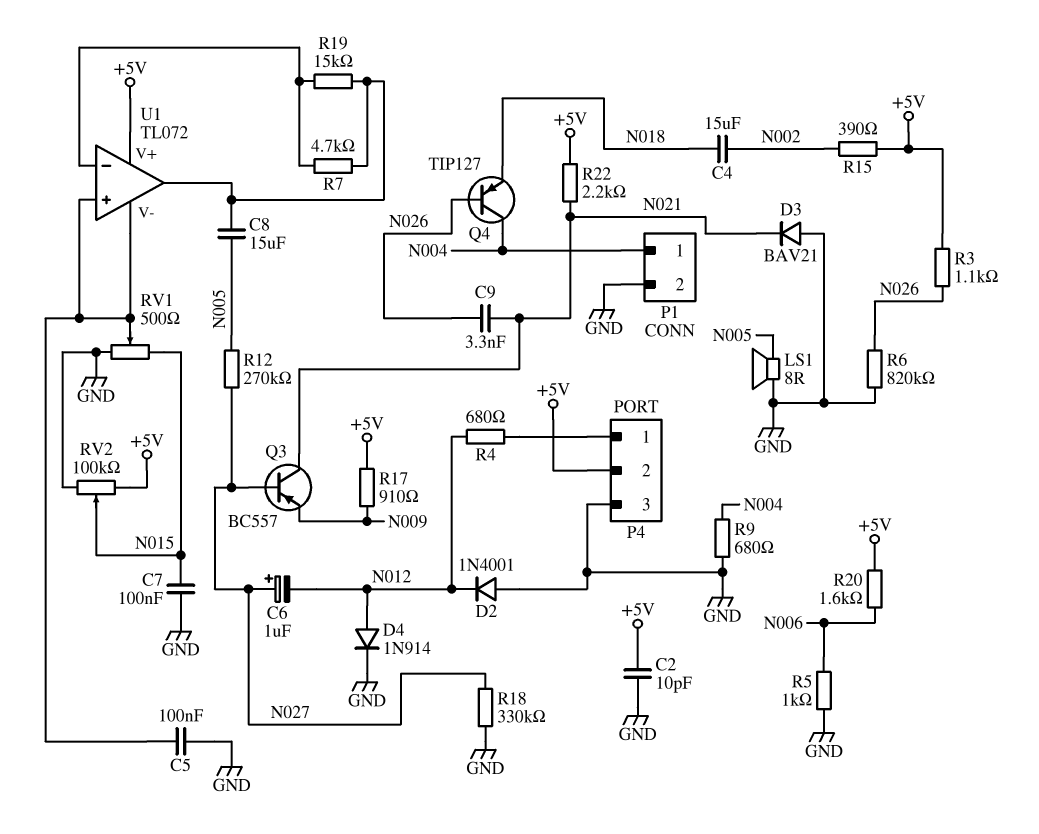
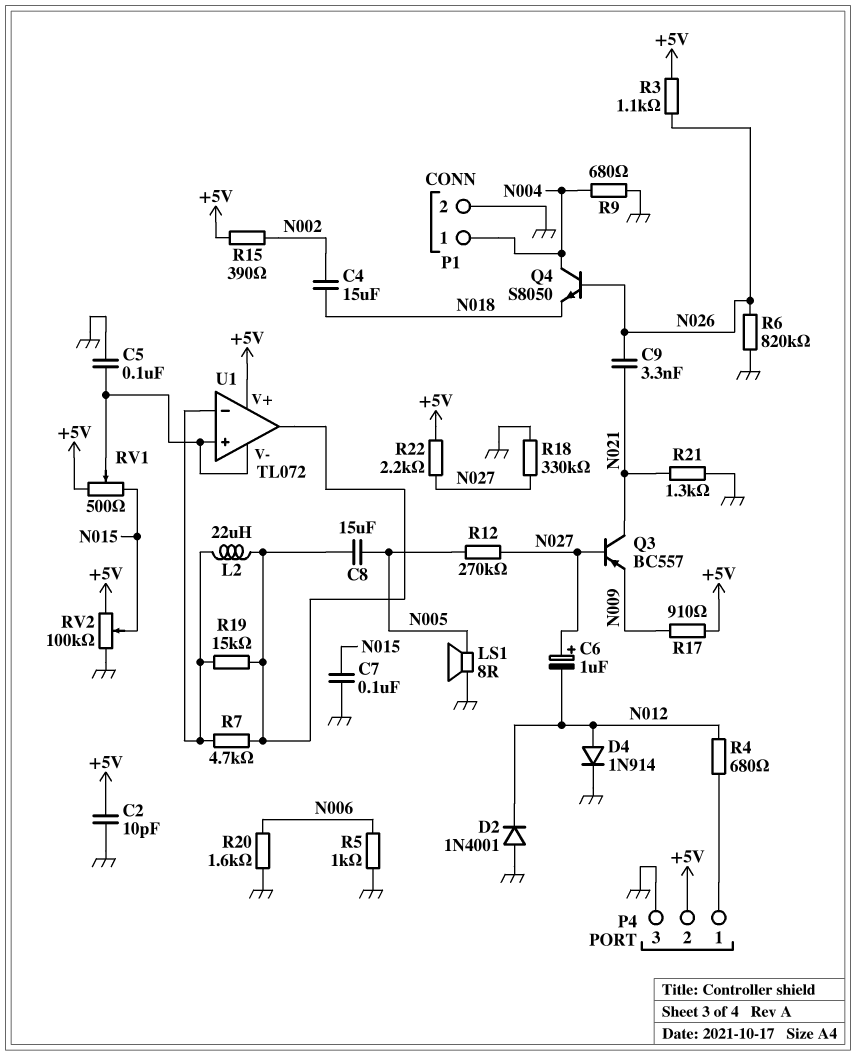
D3: diode BAV21 (A GND, K N021) -> none
L2: none -> 22uH (U1/in-, U1/out)
Q4: PNP TIP127 (B N026, C N004, E N018) -> NPN S8050 (B N026, C N004, E N018)
R20: 1.6k (+5V, N006) -> 1.6k (GND, N006)
R21: none -> 1.3k (GND, N021)
R22: 2.2k (+5V, N021) -> 2.2k (+5V, N027)
RV1: 500 (GND, N015, wiper U1/V-) -> 500 (+5V, N015, wiper U1/V-)

